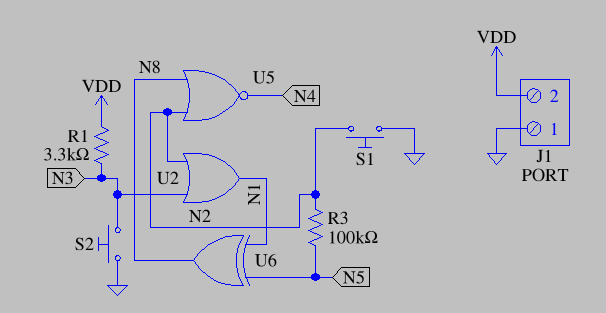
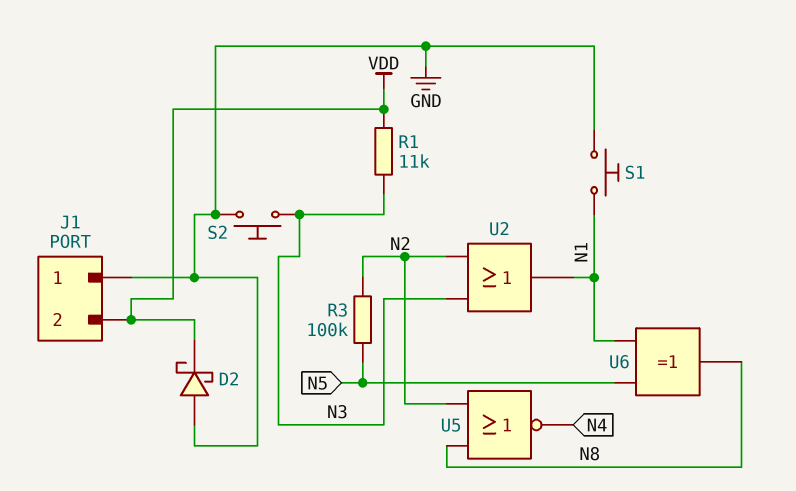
D2: none -> schottky (A GND, K VDD)
R1: 3.3k (N3, VDD) -> 11k (N3, VDD)
S1: button (GND, N2) -> button (GND, N1)

